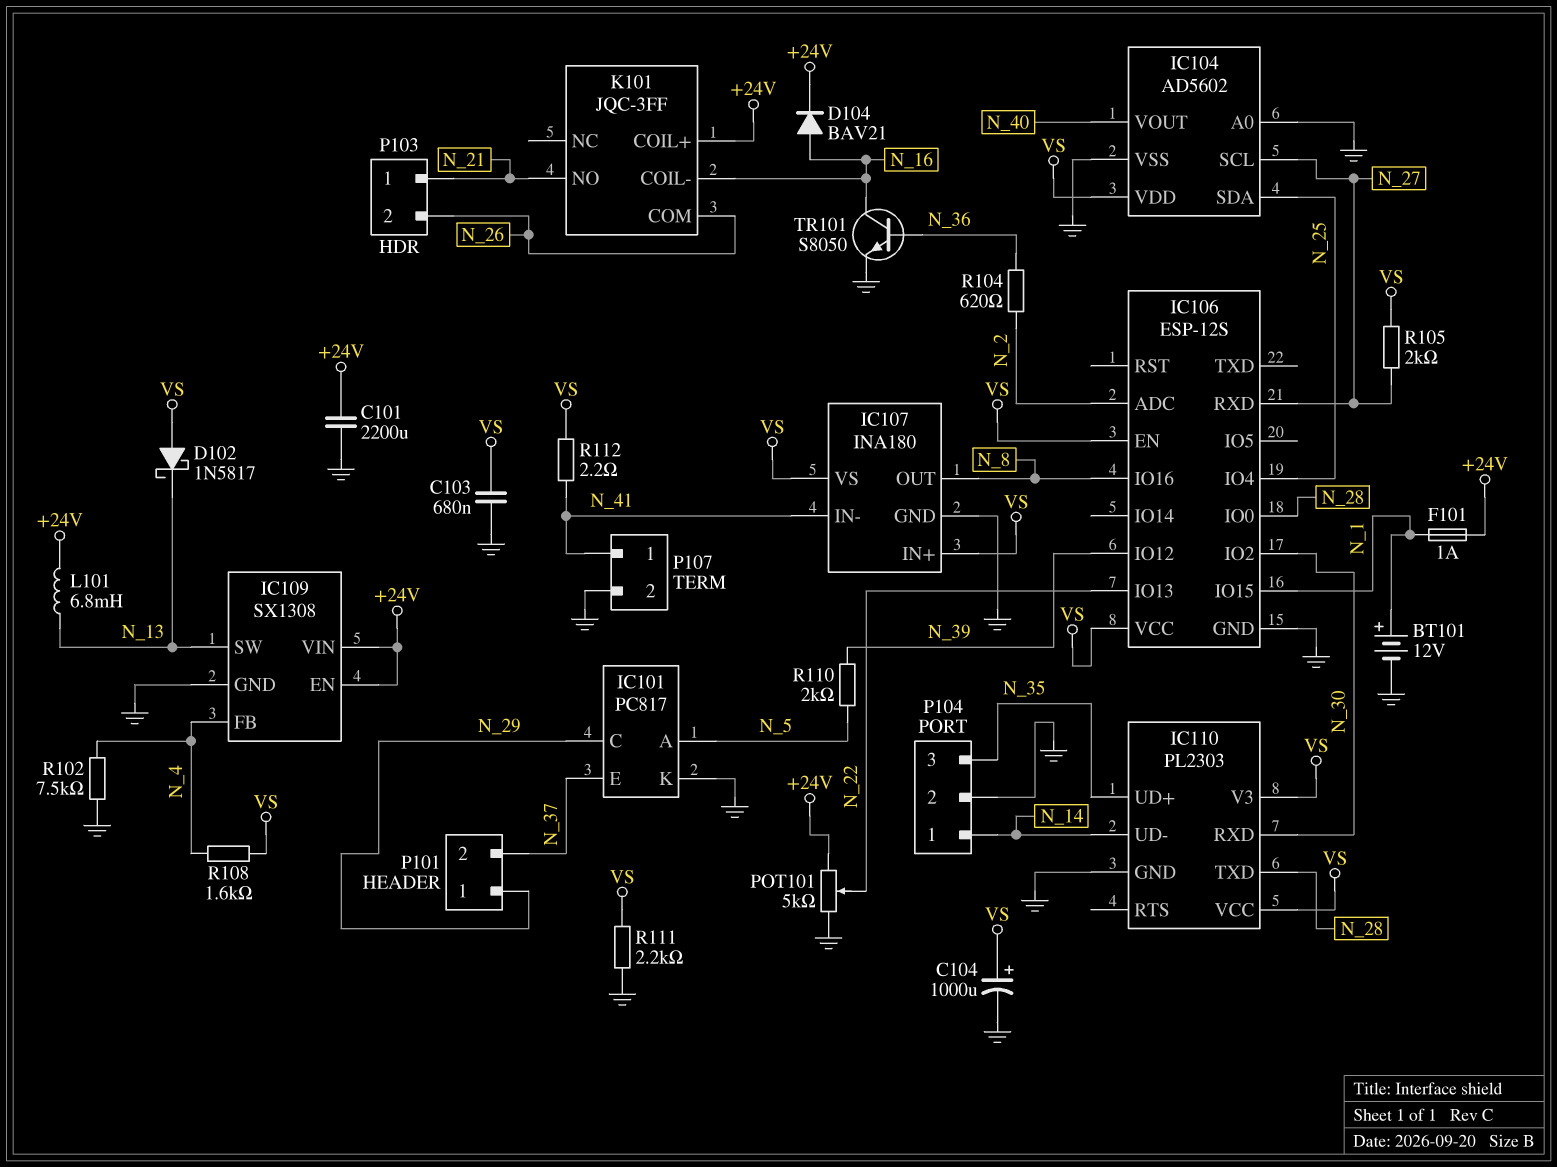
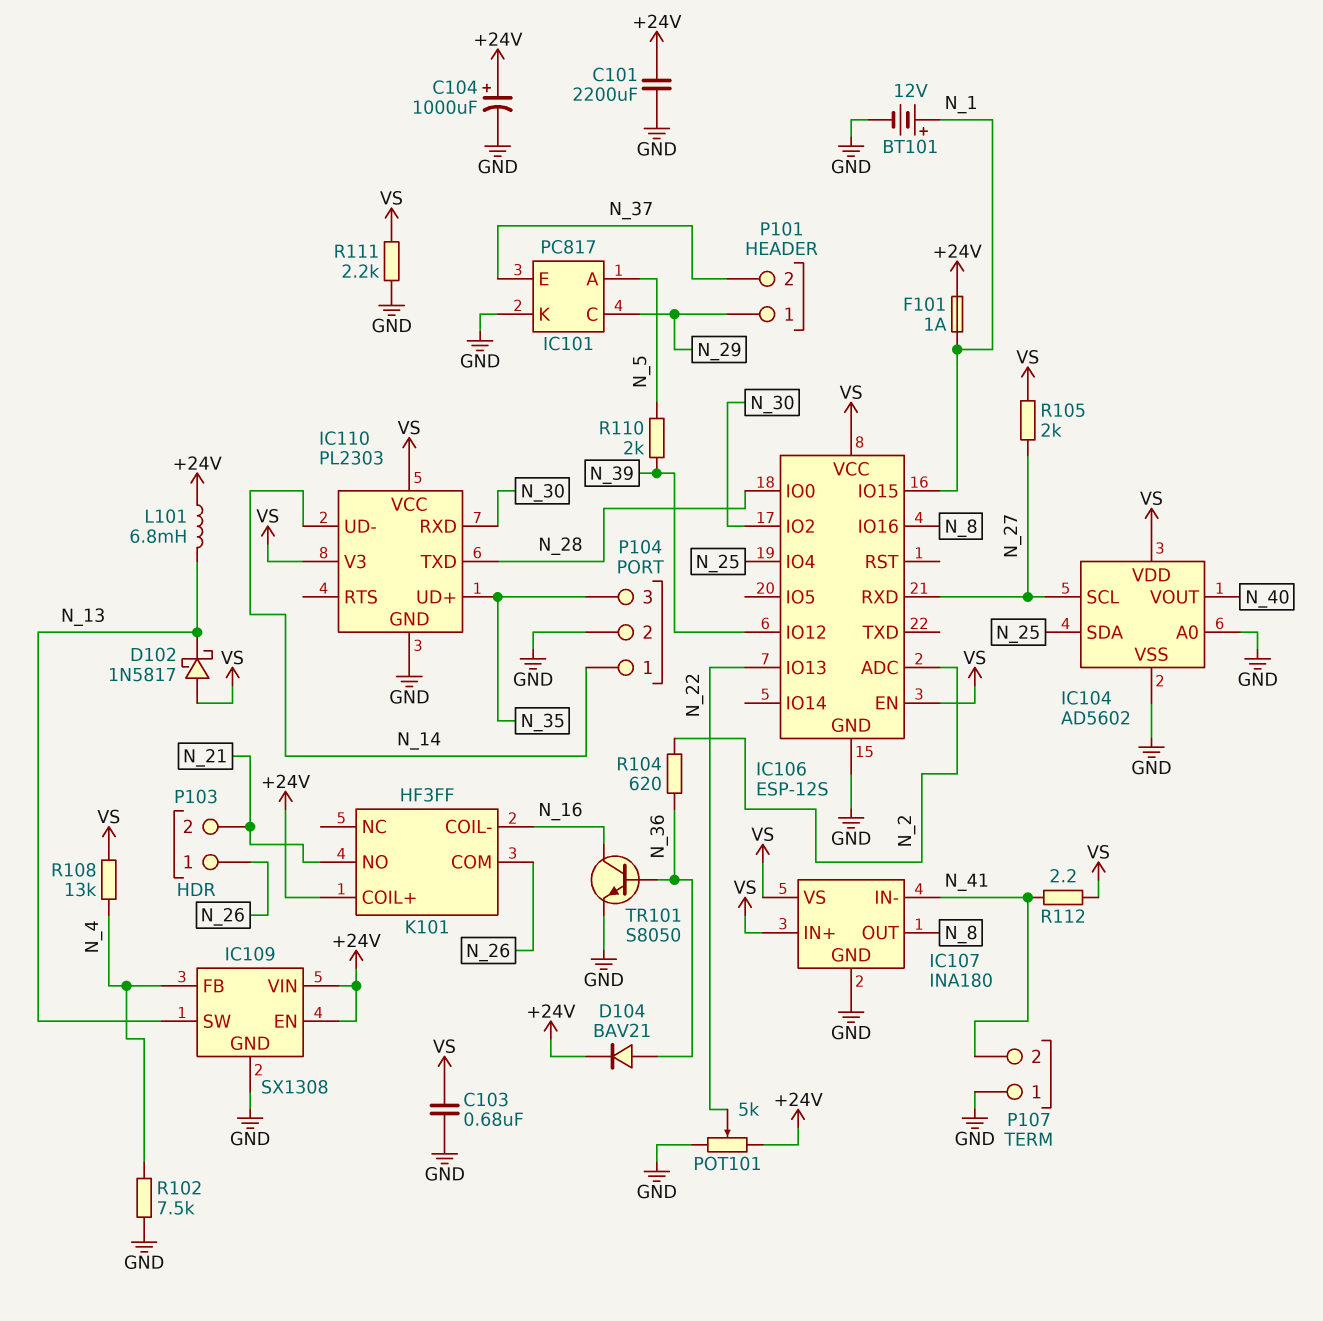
C104: 1000uF (plus VS, minus GND) -> 1000uF (plus +24V, minus GND)
D104: diode BAV21 (A N_16, K +24V) -> diode BAV21 (A N_36, K +24V)
K101: JQC-3FF -> HF3FF
P103 pin 1: N_21 -> N_26
P103 pin 2: N_26 -> N_21
P107 pin 1: N_41 -> GND
P107 pin 2: GND -> N_41
R108: 1.6k (N_4, VS) -> 13k (N_4, VS)

